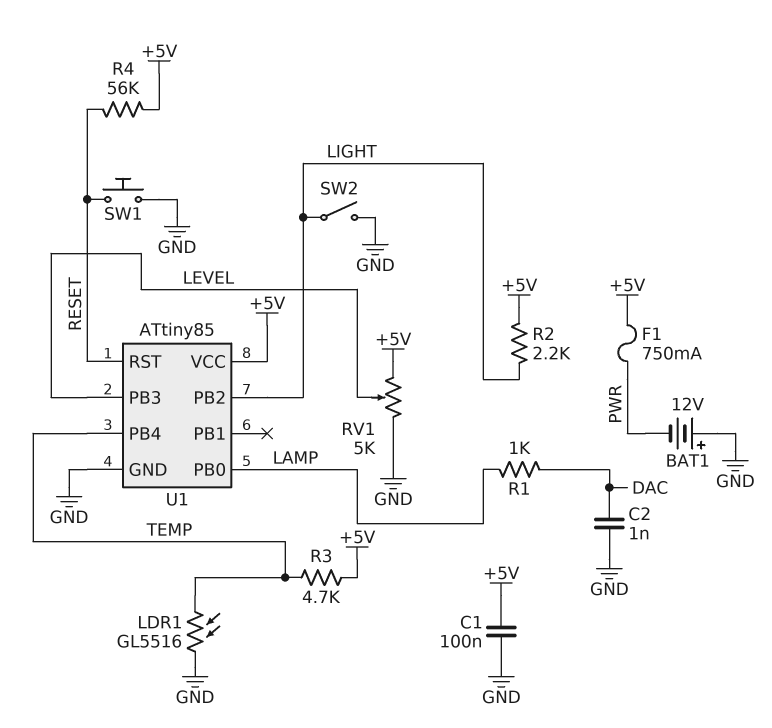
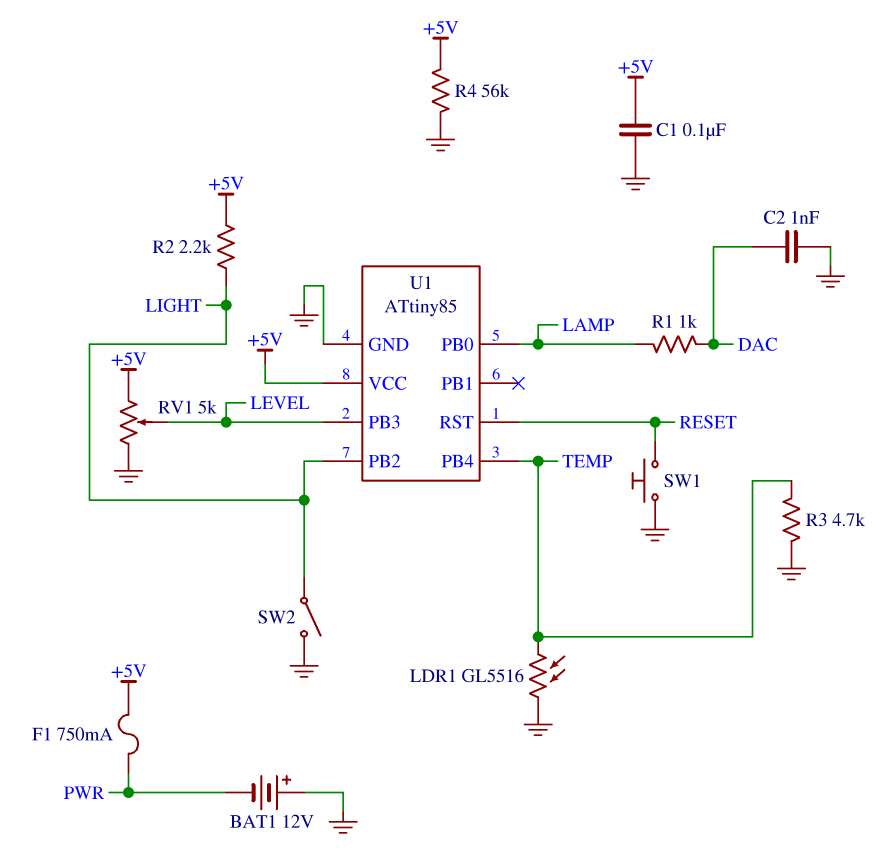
R3: 4.7k (+5V, TEMP) -> 4.7k (GND, TEMP)
R4: 56k (+5V, RESET) -> 56k (+5V, GND)

